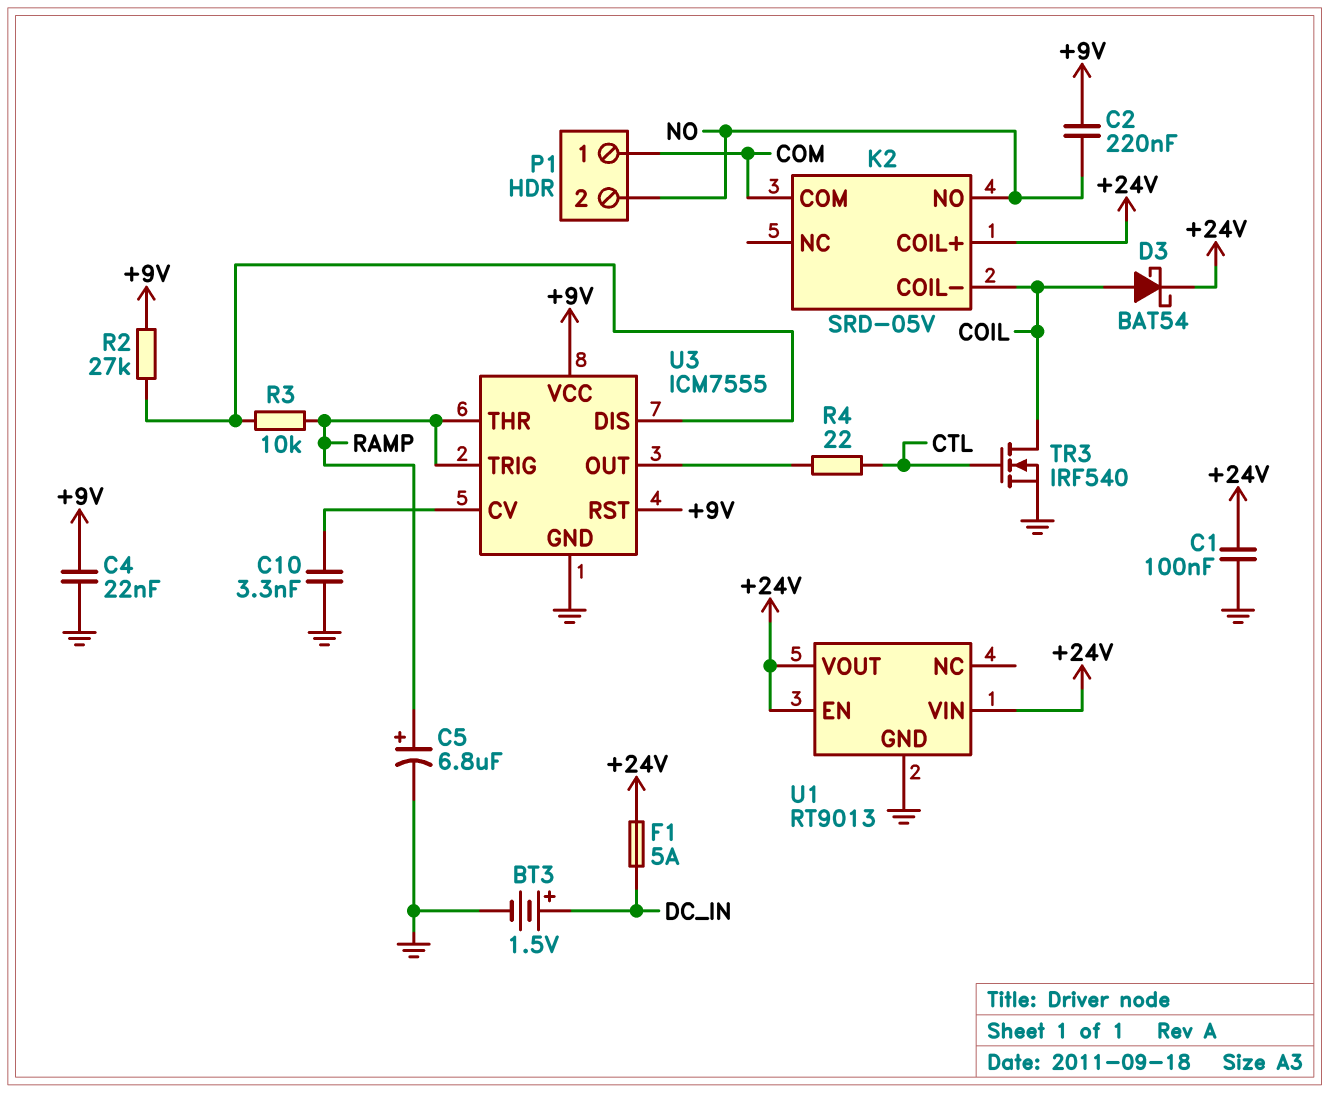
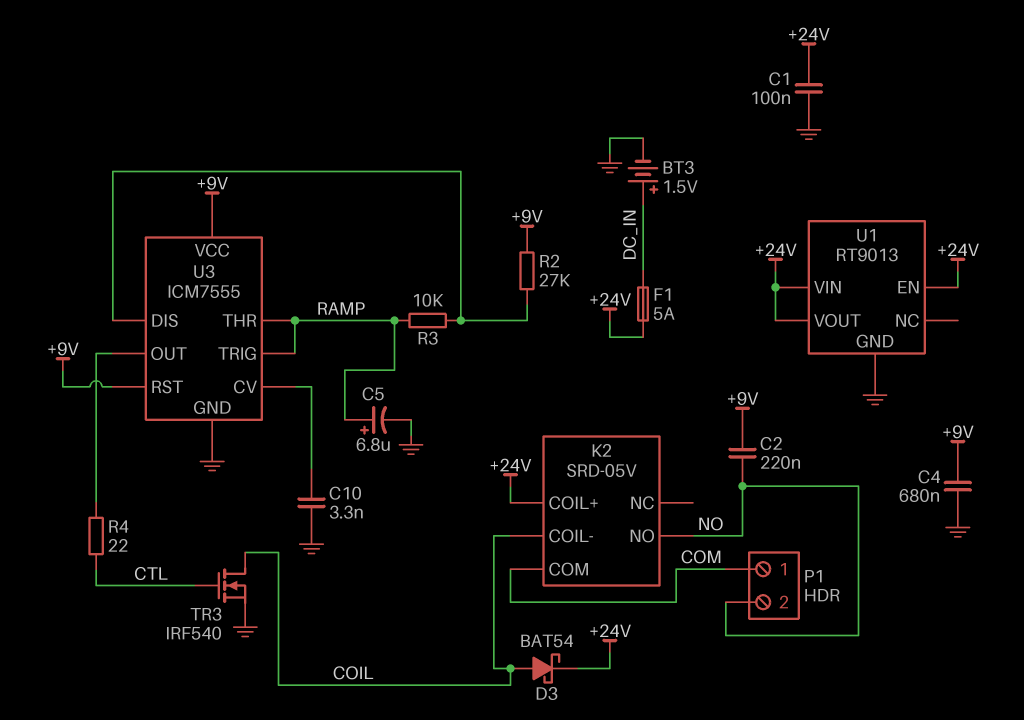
C4: 22nF (+9V, GND) -> 680nF (+9V, GND)

